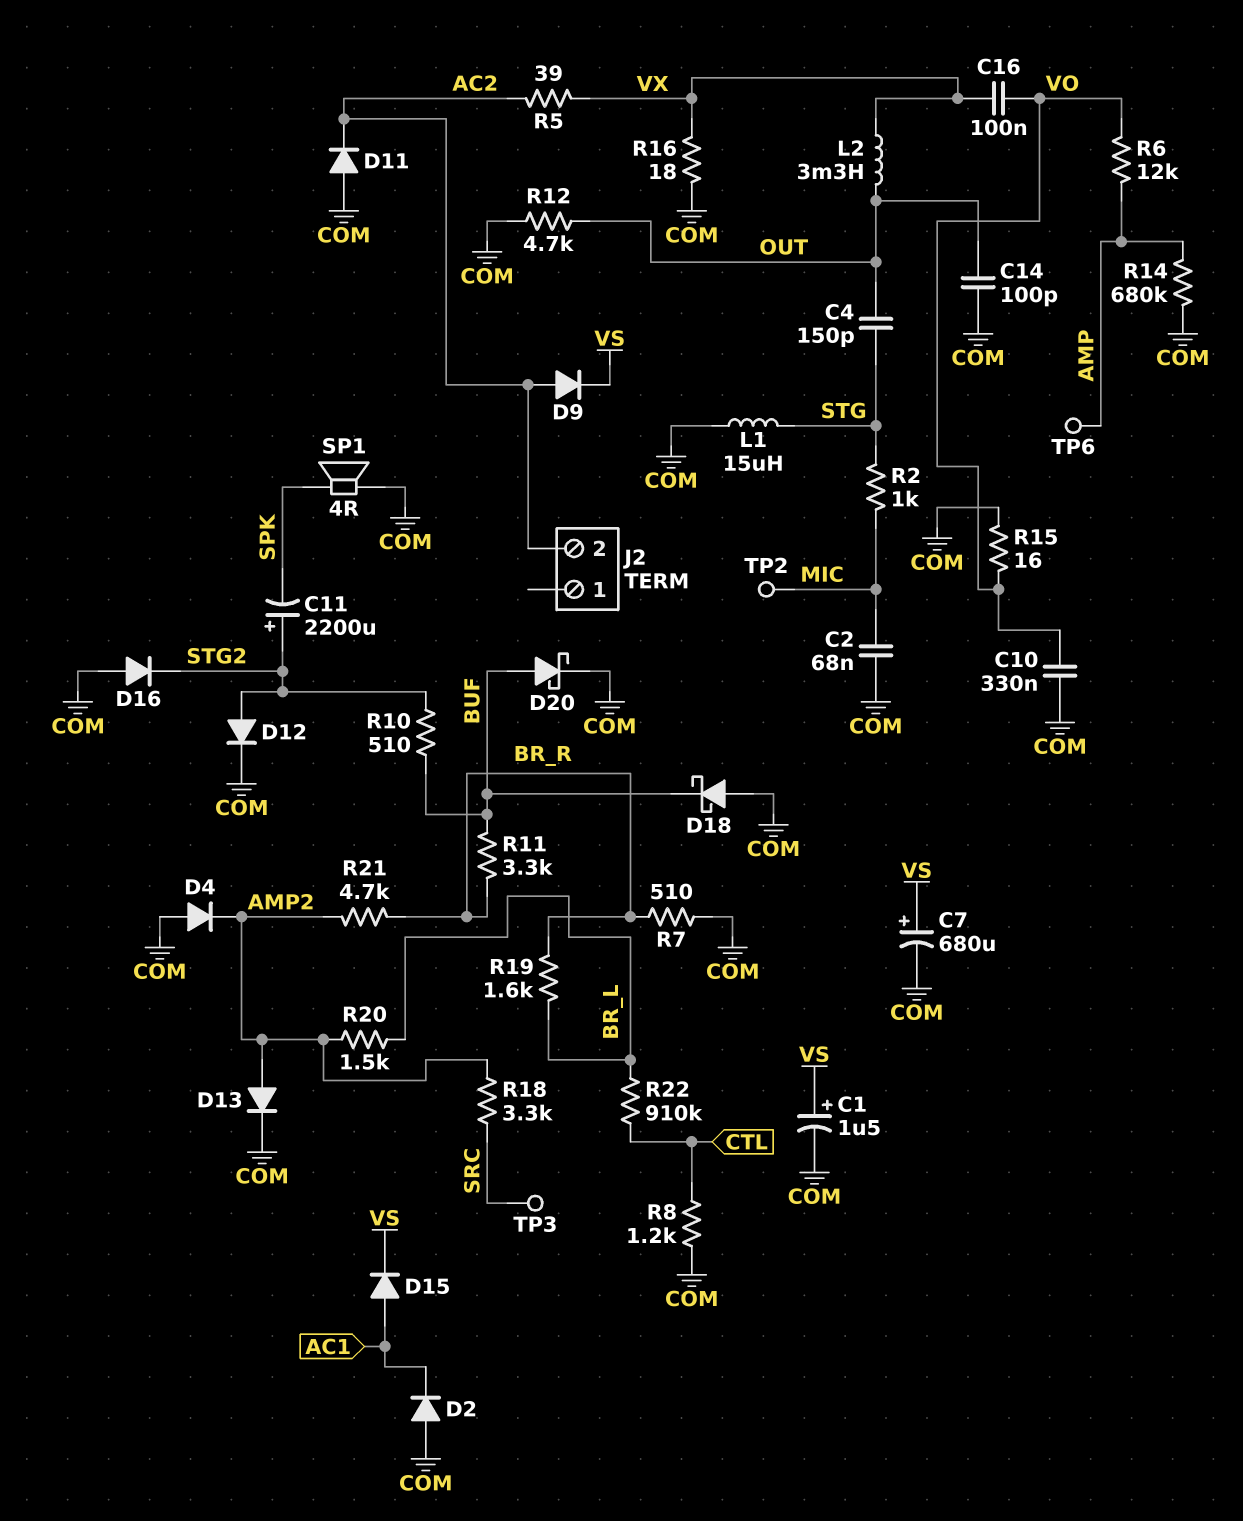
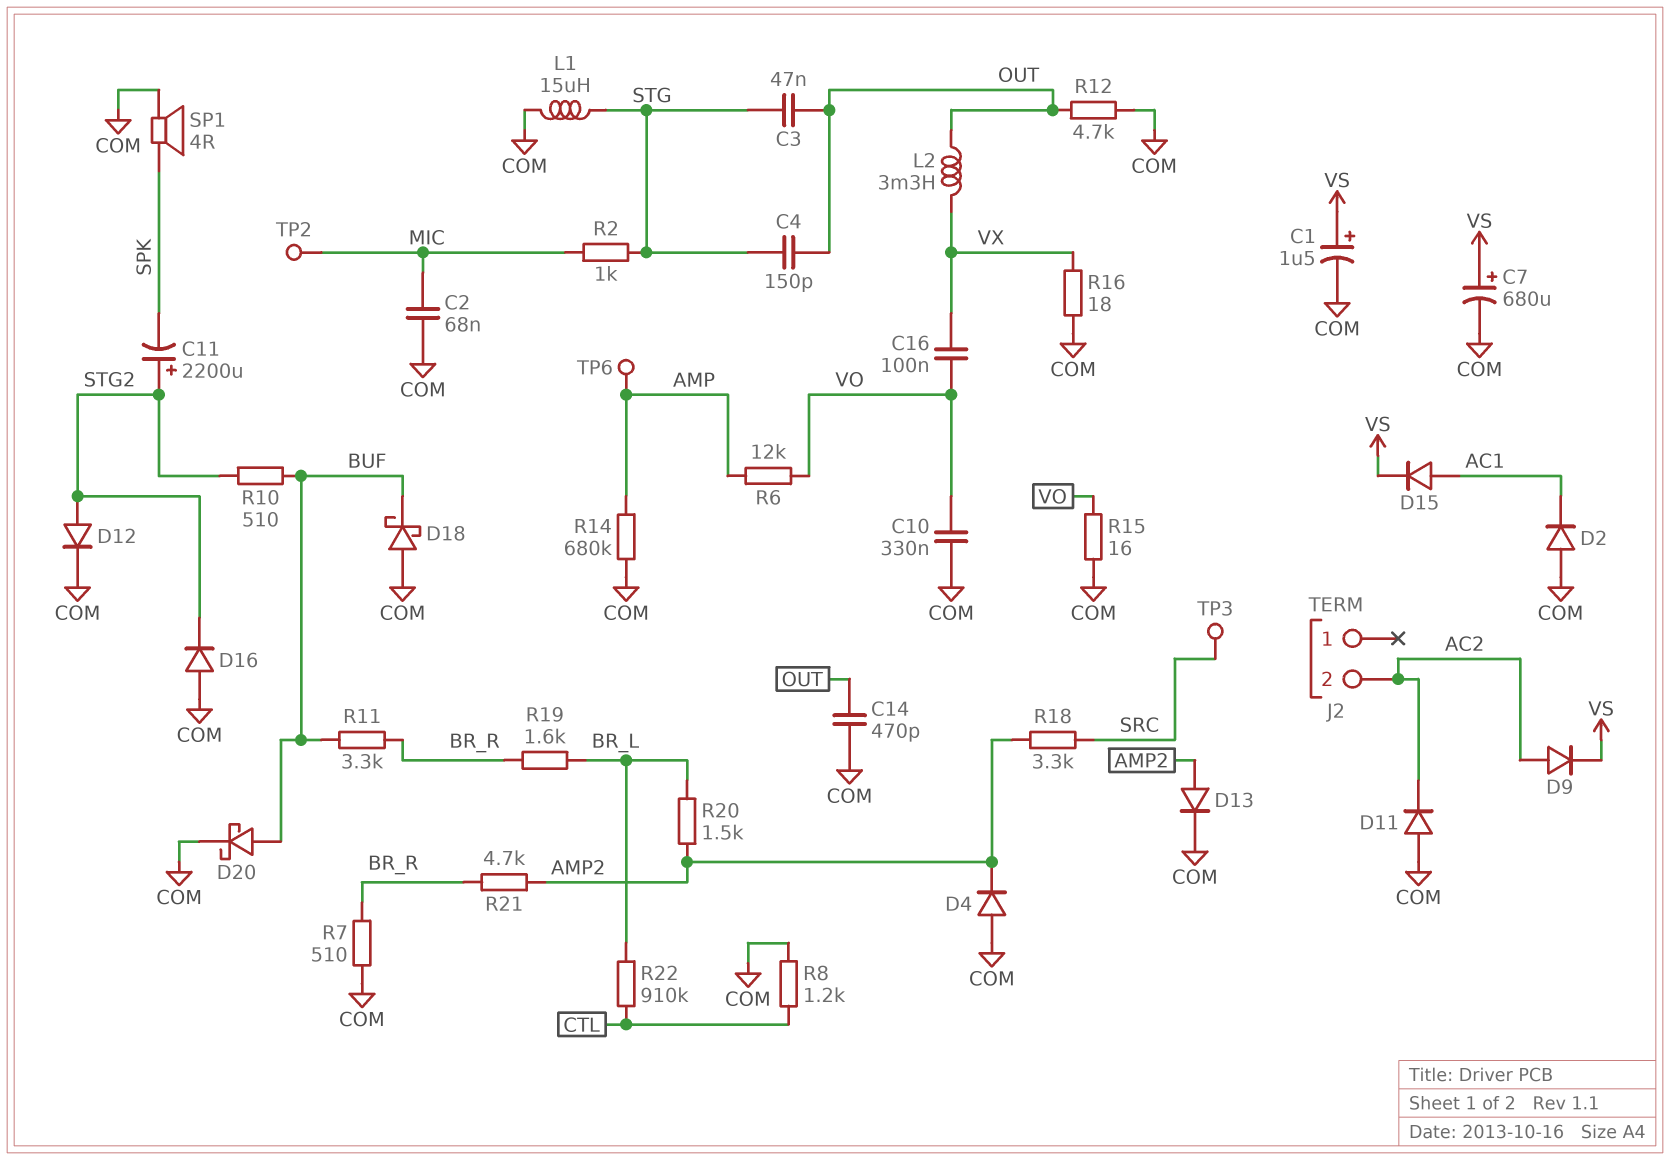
C3: none -> 47nF (OUT, STG)
C14: 100pF (COM, OUT) -> 470pF (COM, OUT)
R5: 39 (AC2, VX) -> none

